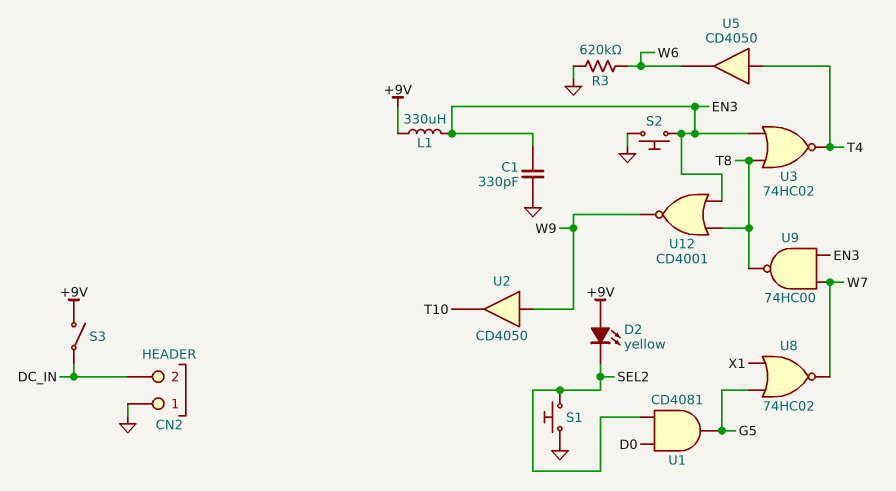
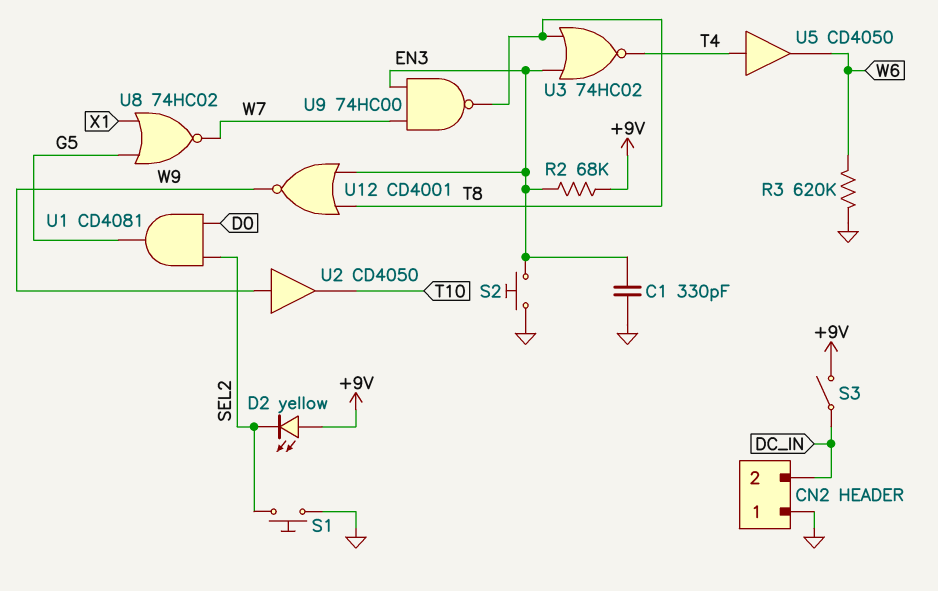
L1: 330uH (+9V, EN3) -> none
R2: none -> 68k (+9V, EN3)

